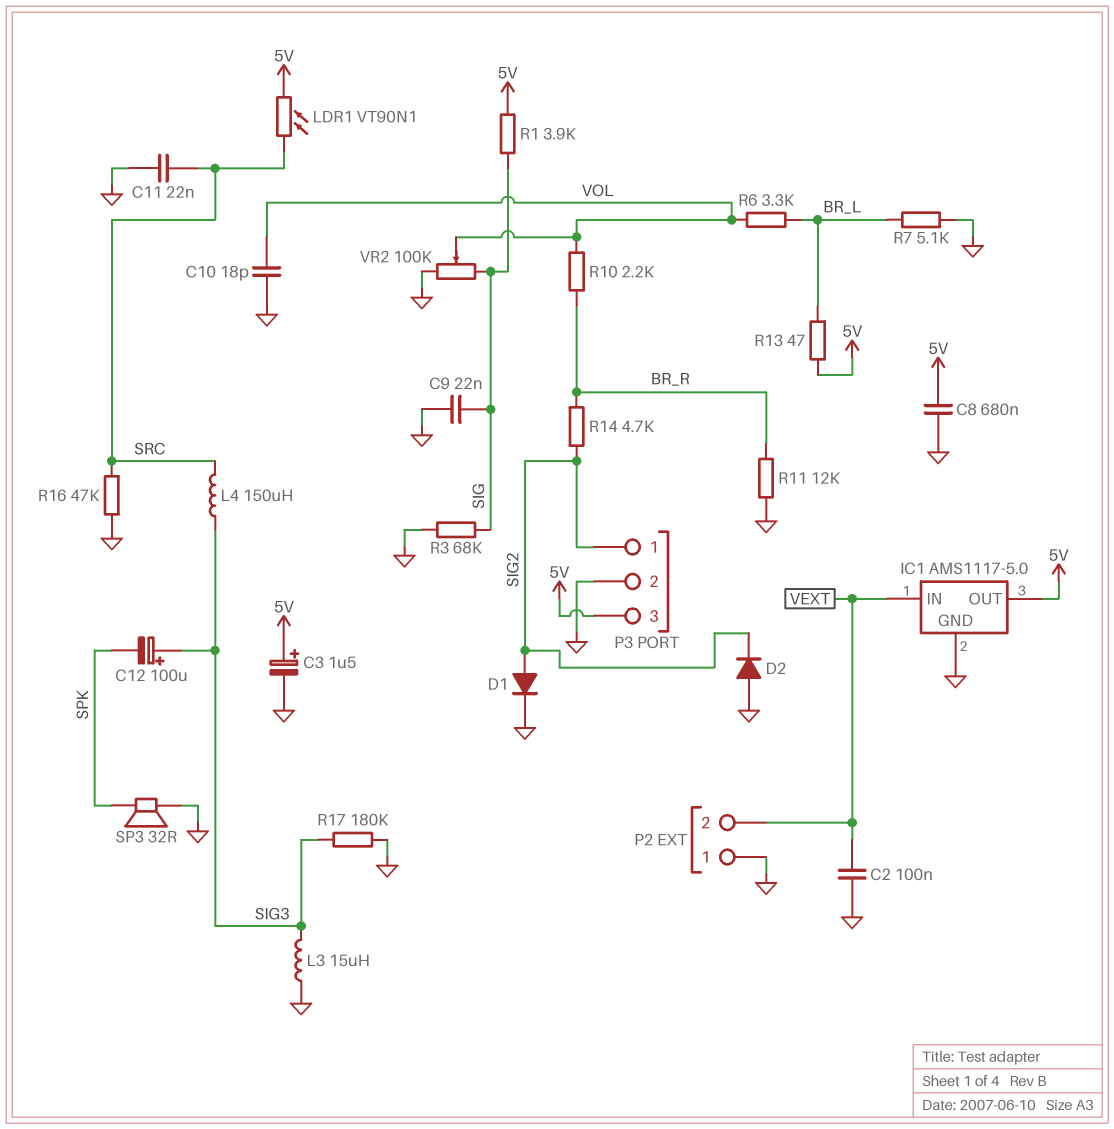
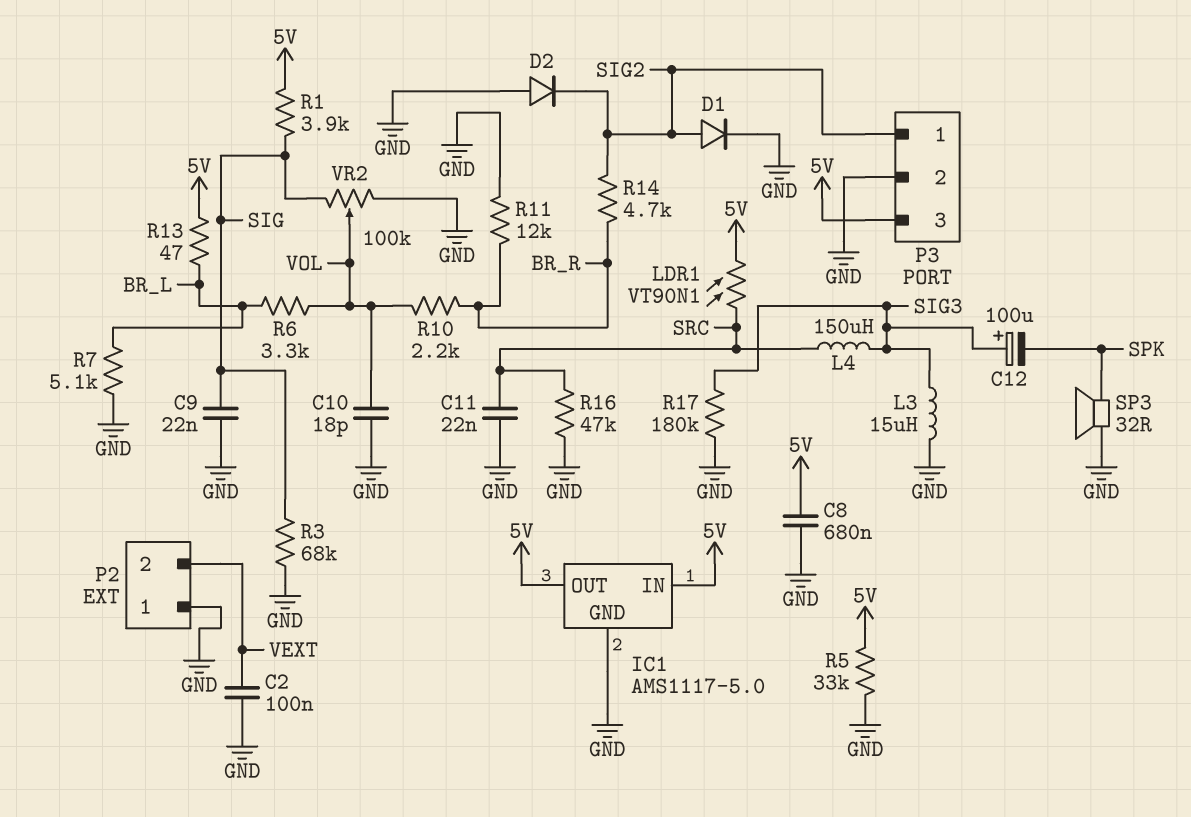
C3: 1.5uF (plus 5V, minus GND) -> none
IC1 pin IN: VEXT -> 5V
R5: none -> 33k (5V, GND)

